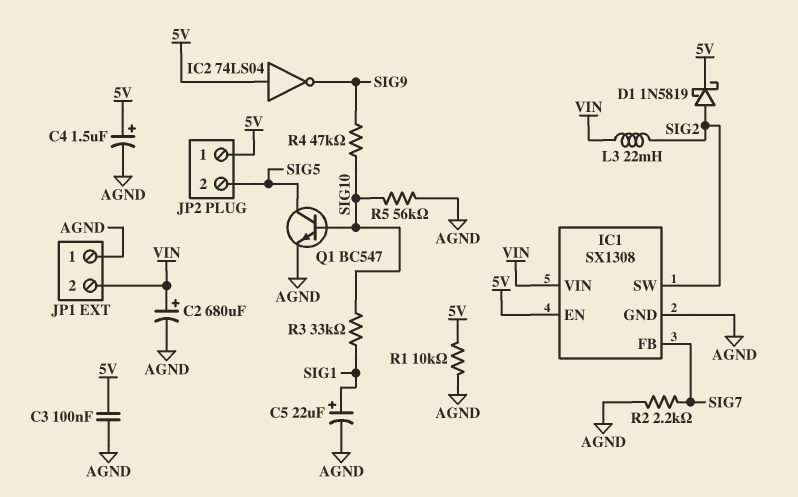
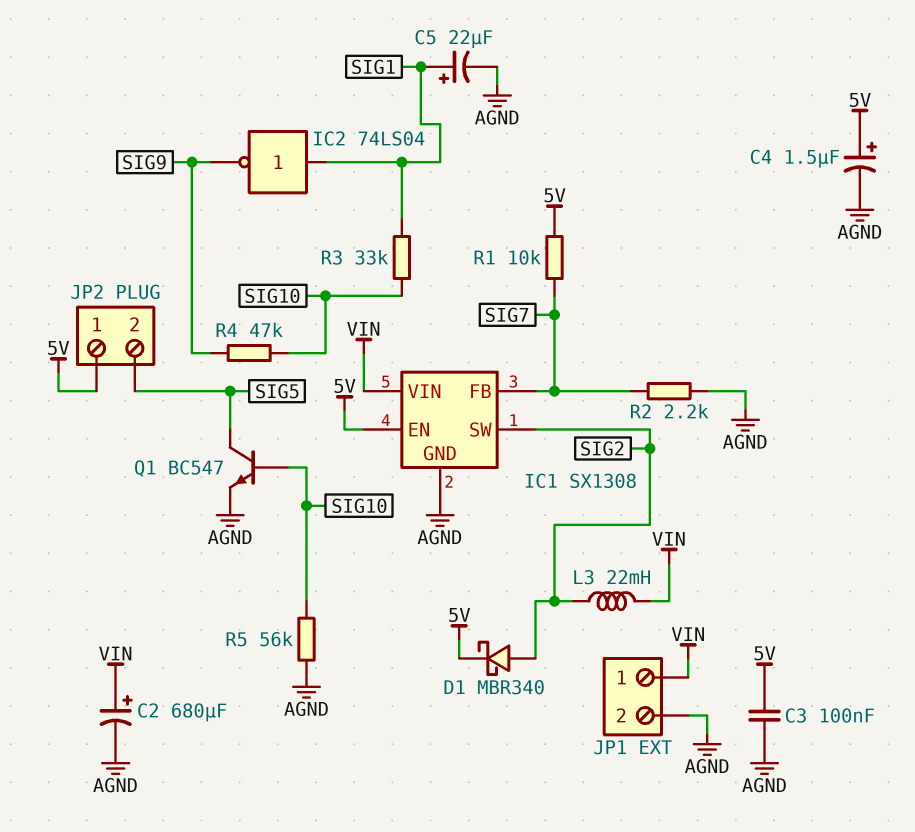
D1: schottky 1N5819 (A SIG2, K 5V) -> schottky MBR340 (A SIG2, K 5V)
IC2: NOT 74LS04 (in 5V, out SIG9) -> NOT 74LS04 (in SIG1, out SIG9)
JP1 pin 1: AGND -> VIN
JP1 pin 2: VIN -> AGND
R1: 10k (5V, AGND) -> 10k (5V, SIG7)

